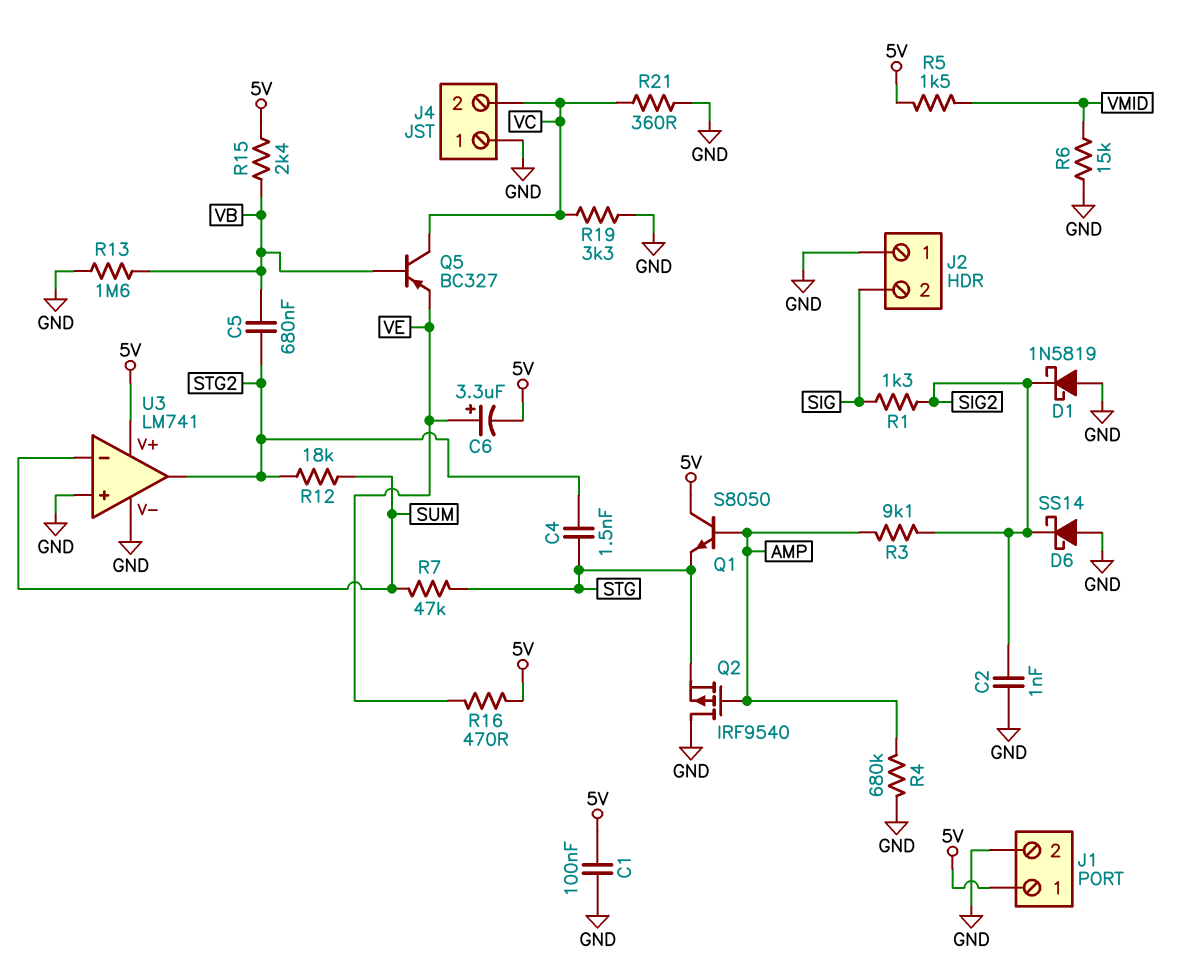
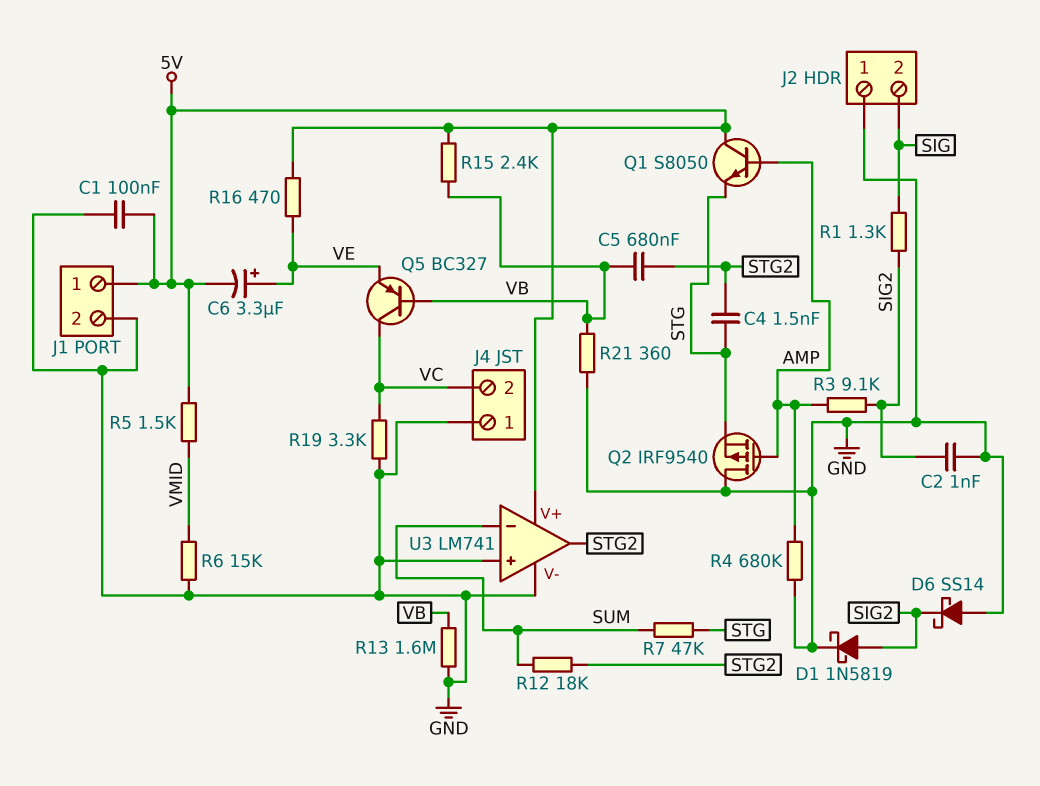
D1: schottky 1N5819 (A GND, K SIG2) -> schottky 1N5819 (A SIG2, K GND)
R21: 360 (GND, VC) -> 360 (GND, VB)

